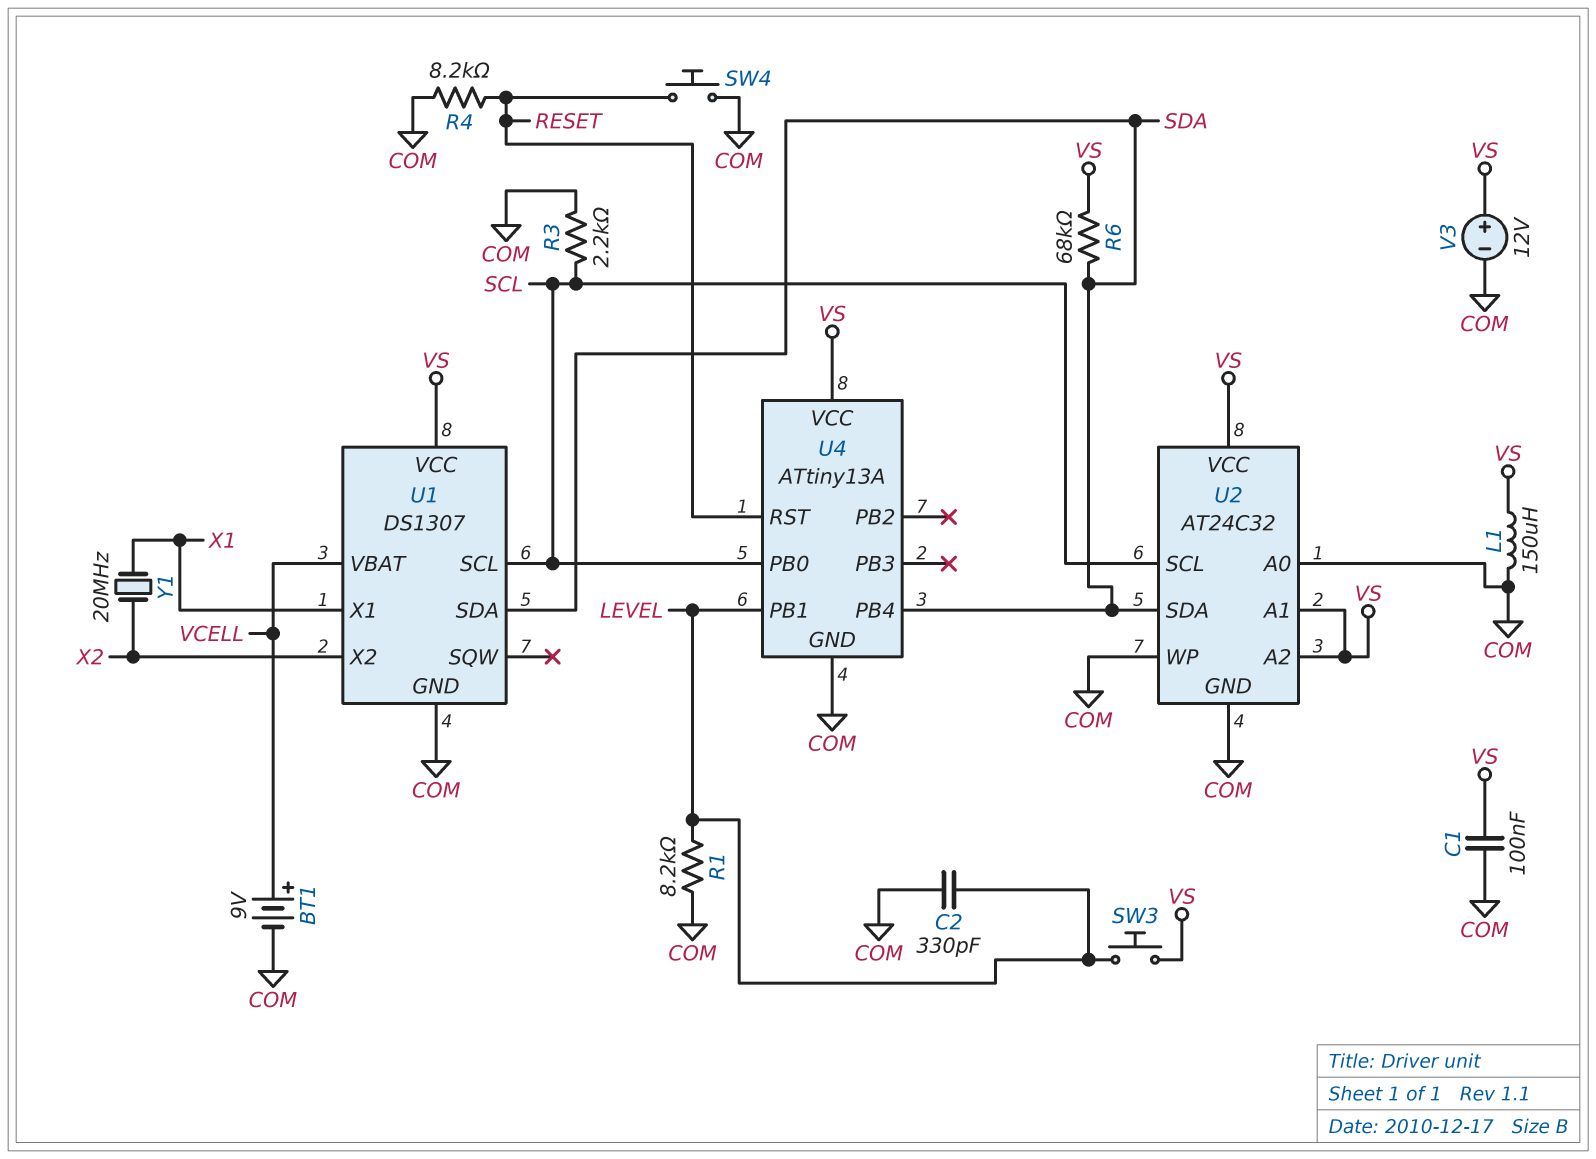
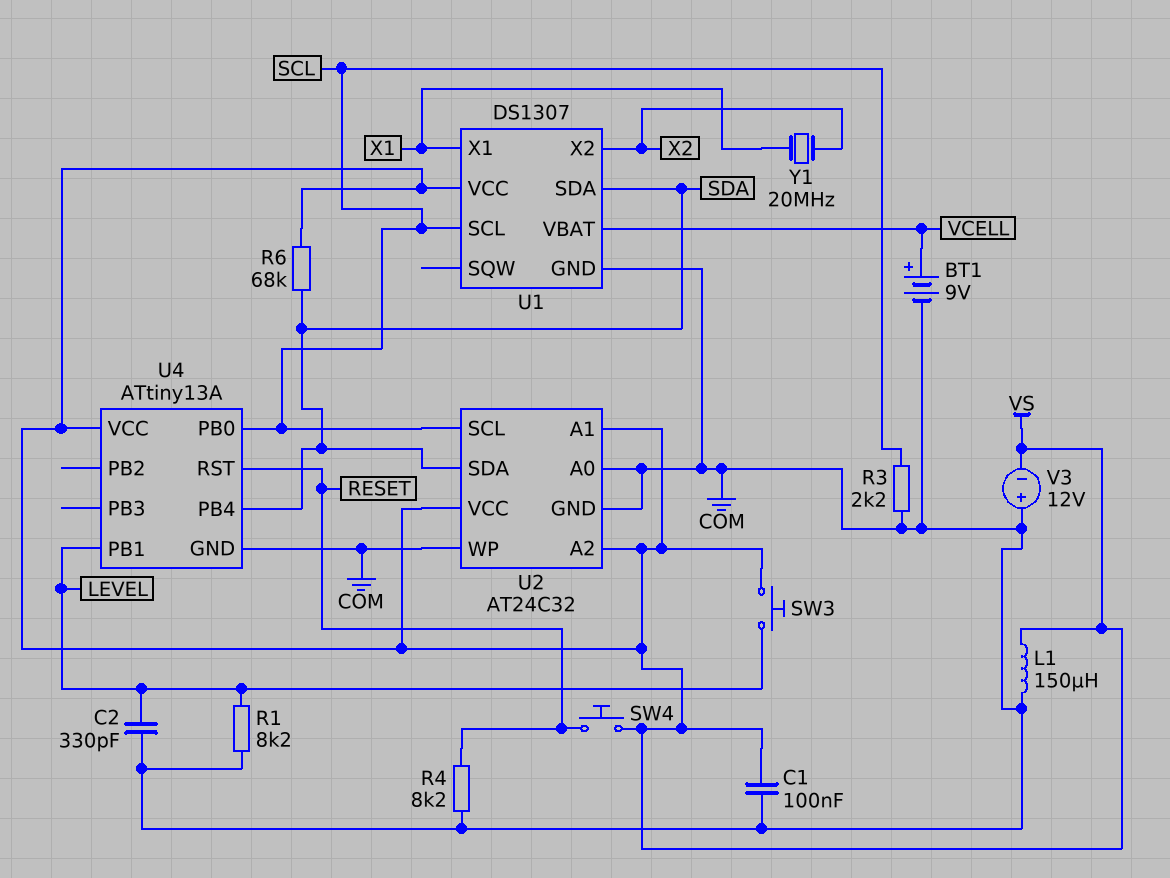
SW4: button (COM, RESET) -> button (RESET, VS)
V3: 12V (plus VS, minus COM) -> 12V (plus COM, minus VS)

